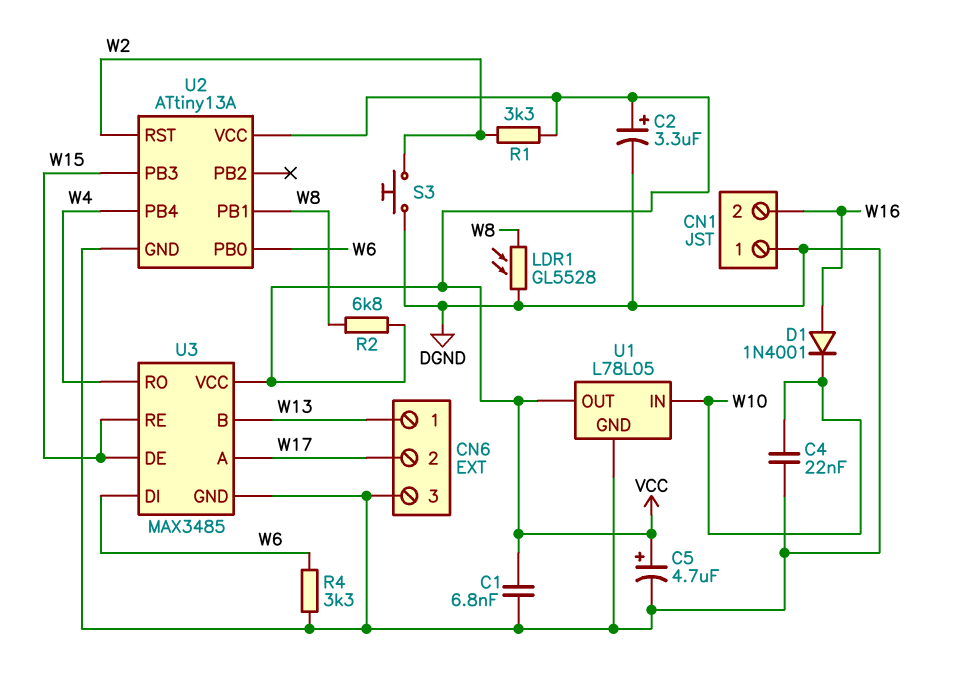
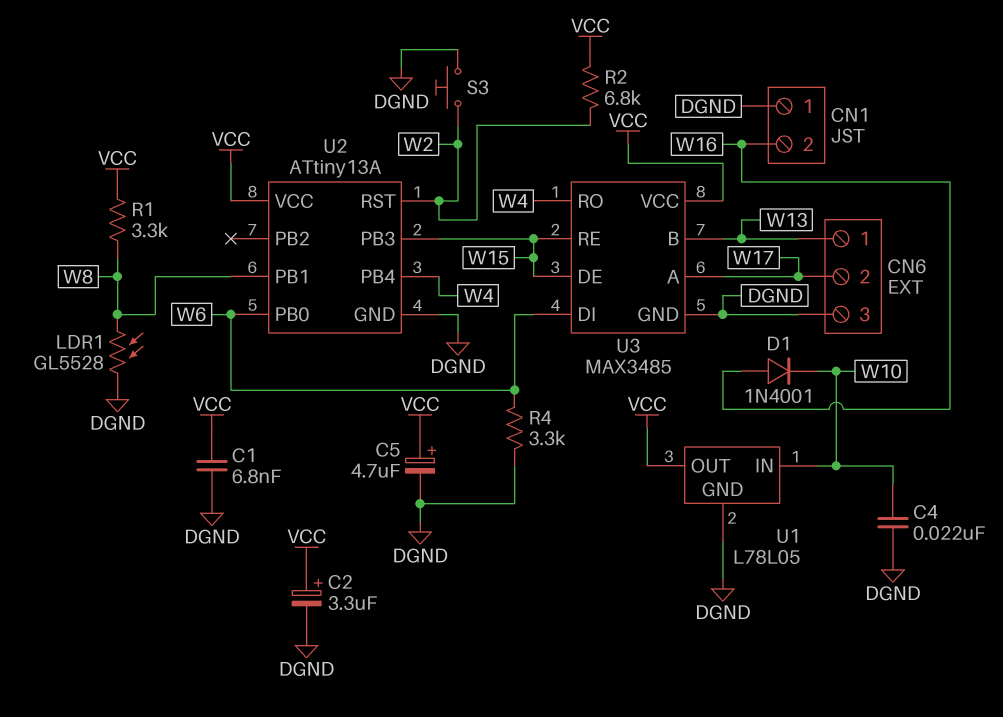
R1: 3.3k (VCC, W2) -> 3.3k (VCC, W8)
R2: 6.8k (VCC, W8) -> 6.8k (VCC, W2)

